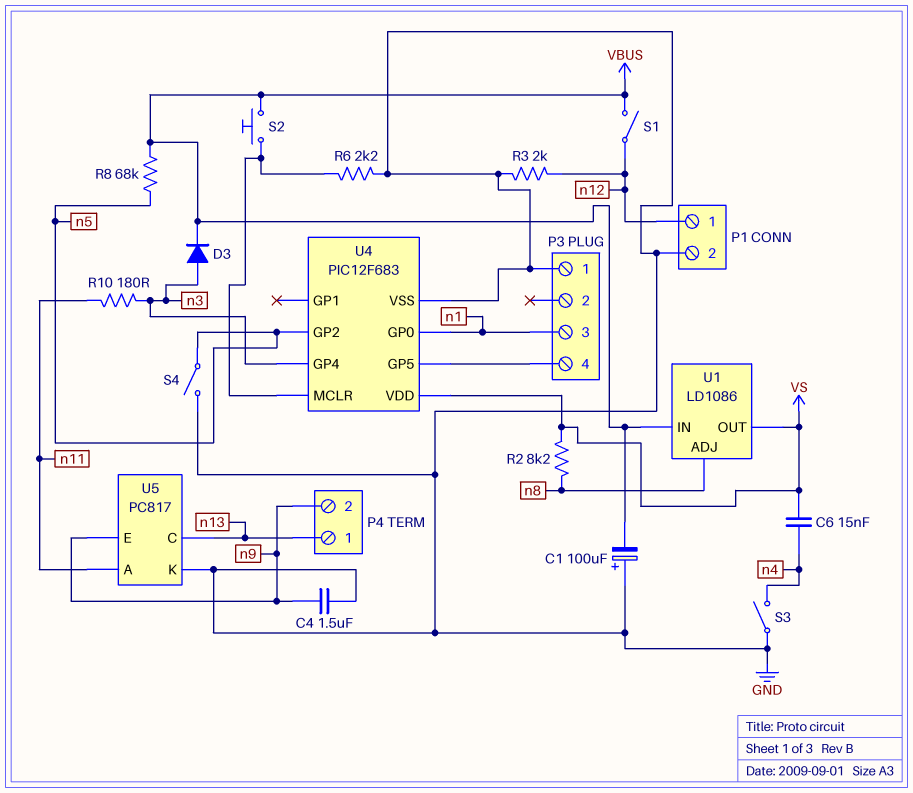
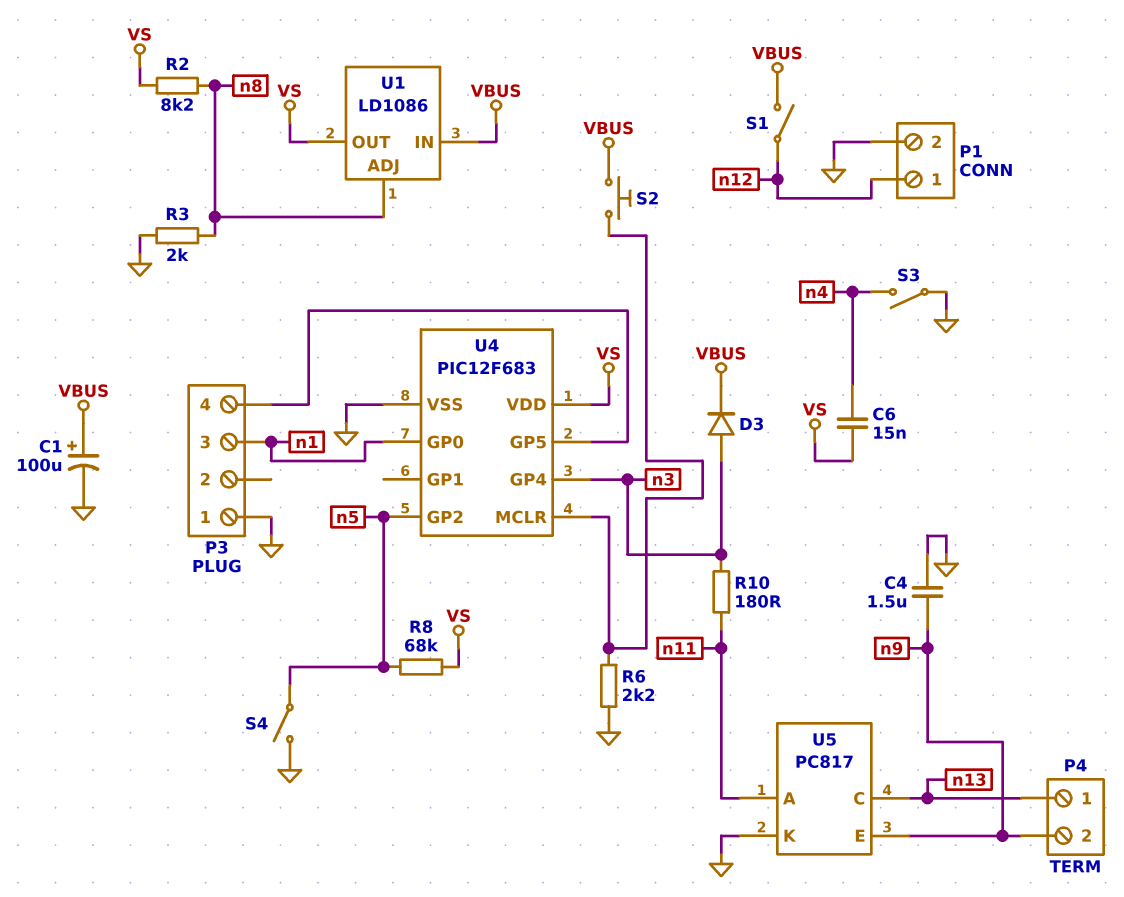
C1: 100uF (plus GND, minus VBUS) -> 100uF (plus VBUS, minus GND)
R3: 2k (GND, n12) -> 2k (GND, n8)
R8: 68k (VBUS, n5) -> 68k (VS, n5)

